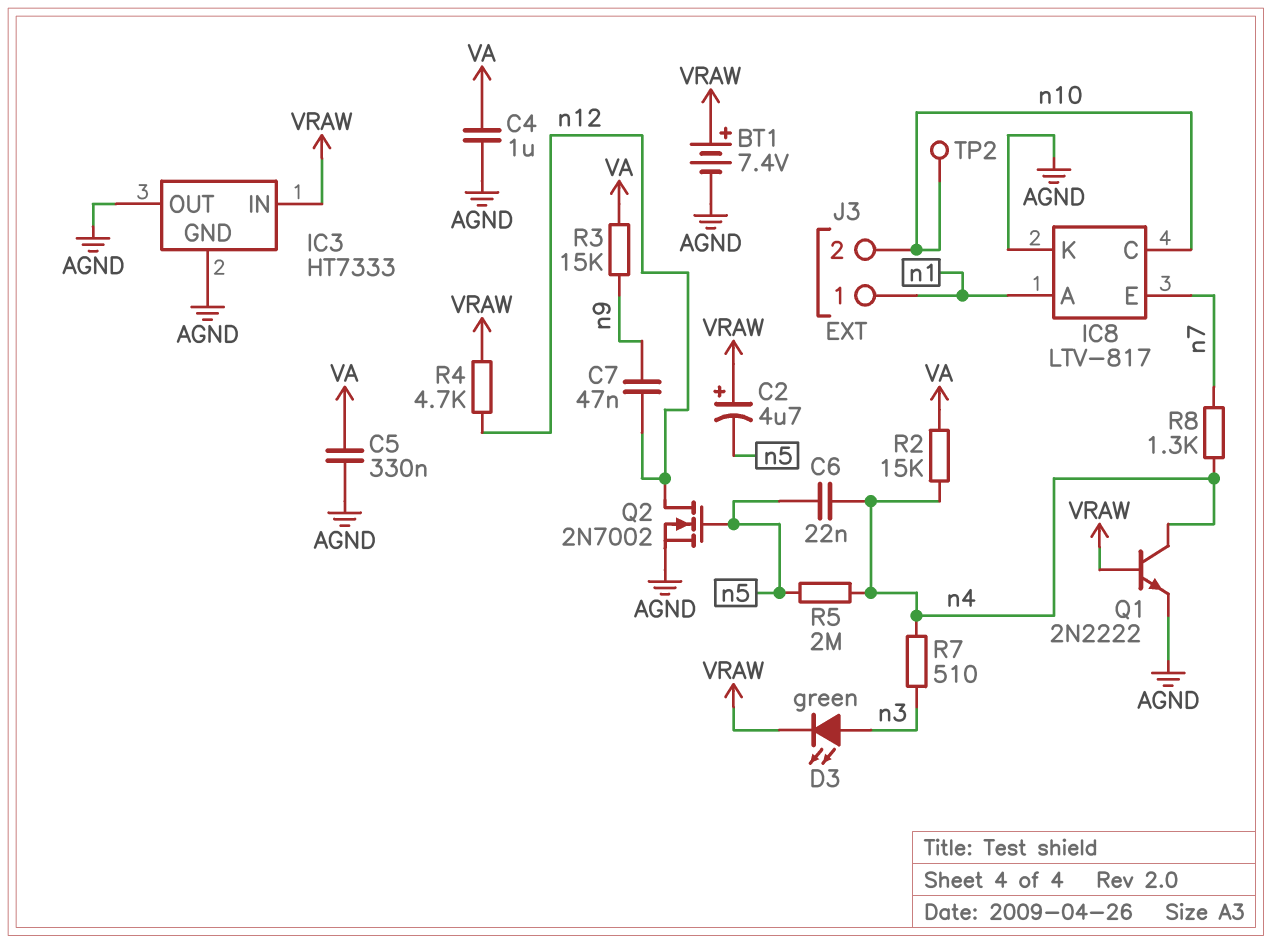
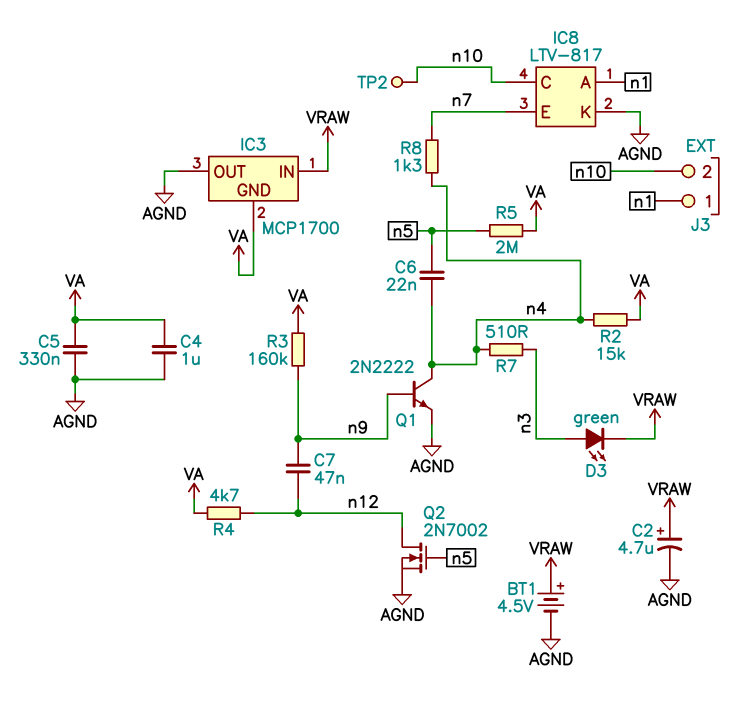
BT1: 7.4V (plus VRAW, minus AGND) -> 4.5V (plus VRAW, minus AGND)
C2: 4.7uF (plus VRAW, minus n5) -> 4.7uF (plus VRAW, minus AGND)
IC3: HT7333 -> MCP1700
IC3 pin GND: AGND -> VA
Q1: NPN 2N2222 (B VRAW, C n4, E AGND) -> NPN 2N2222 (B n9, C n4, E AGND)
R3: 15k (VA, n9) -> 160k (VA, n9)
R4: 4.7k (VRAW, n12) -> 4.7k (VA, n12)
R5: 2M (n4, n5) -> 2M (VA, n5)

